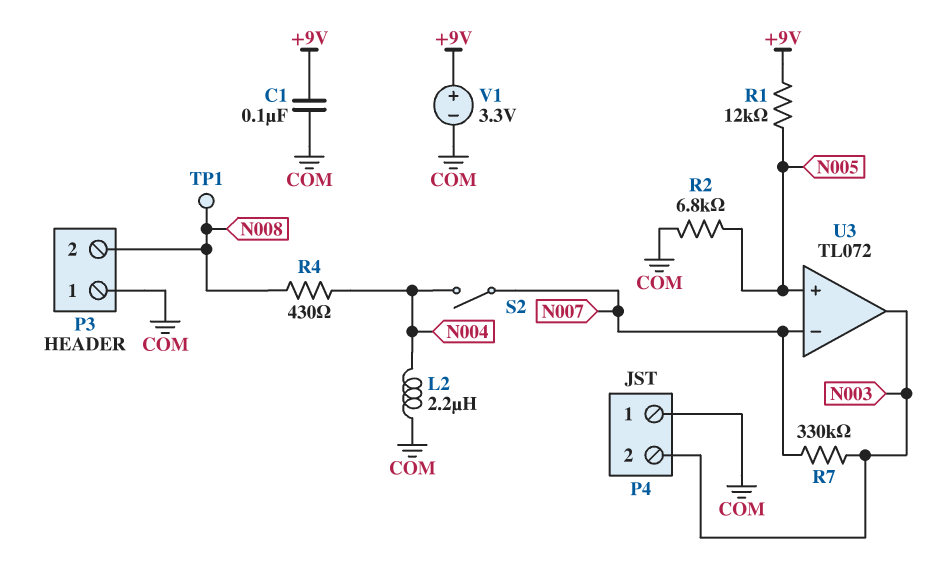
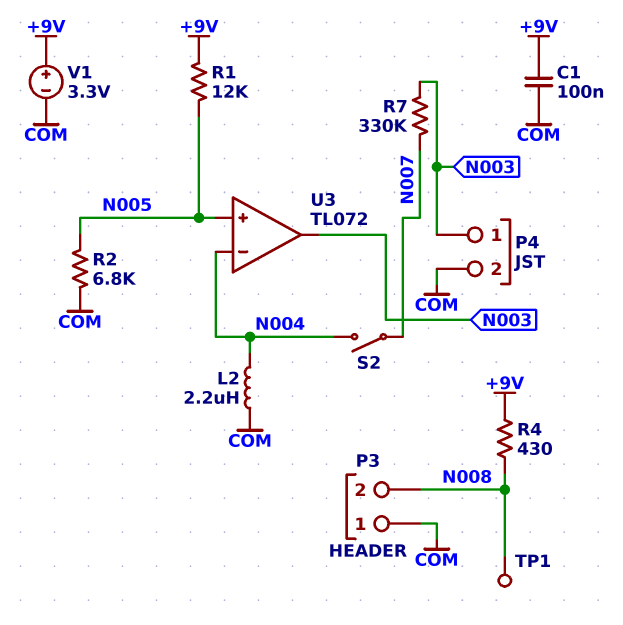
P4 pin 1: COM -> N003
P4 pin 2: N003 -> COM
R4: 430 (N004, N008) -> 430 (+9V, N008)
U3 pin in-: N007 -> N004

